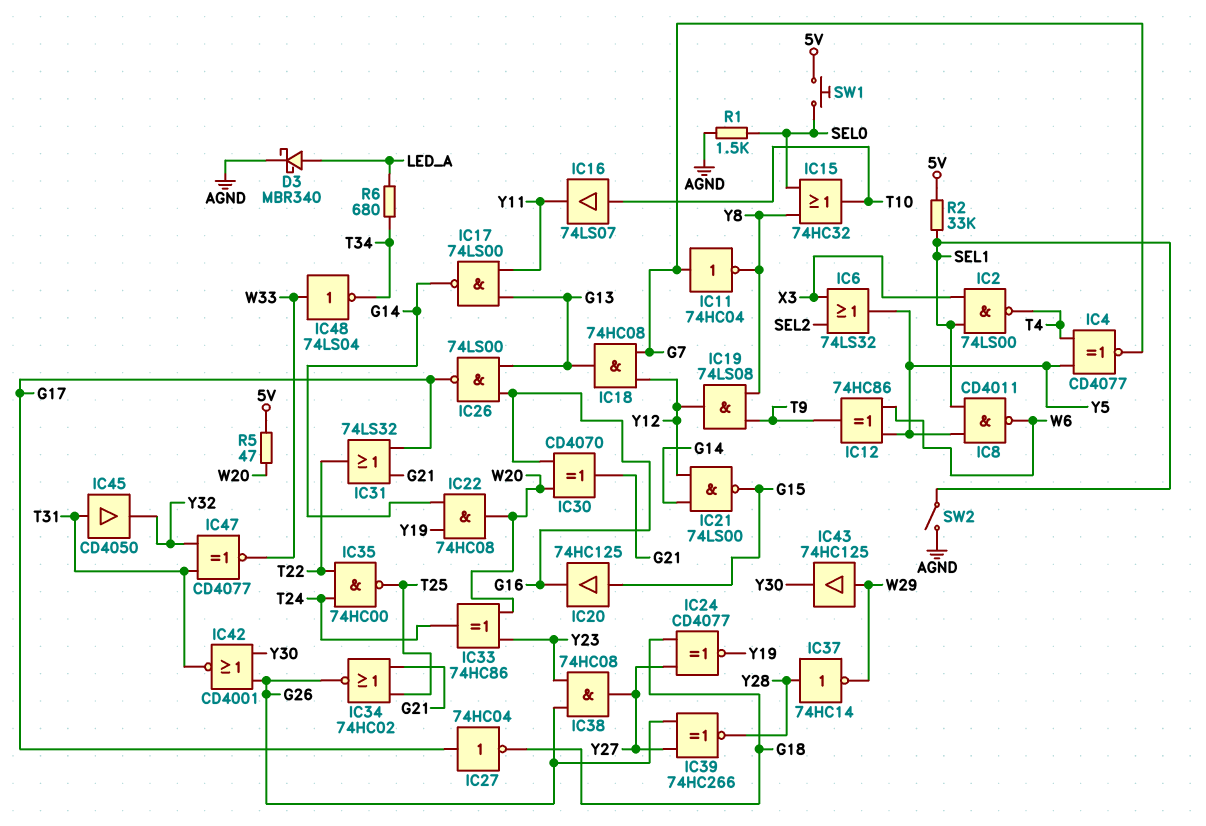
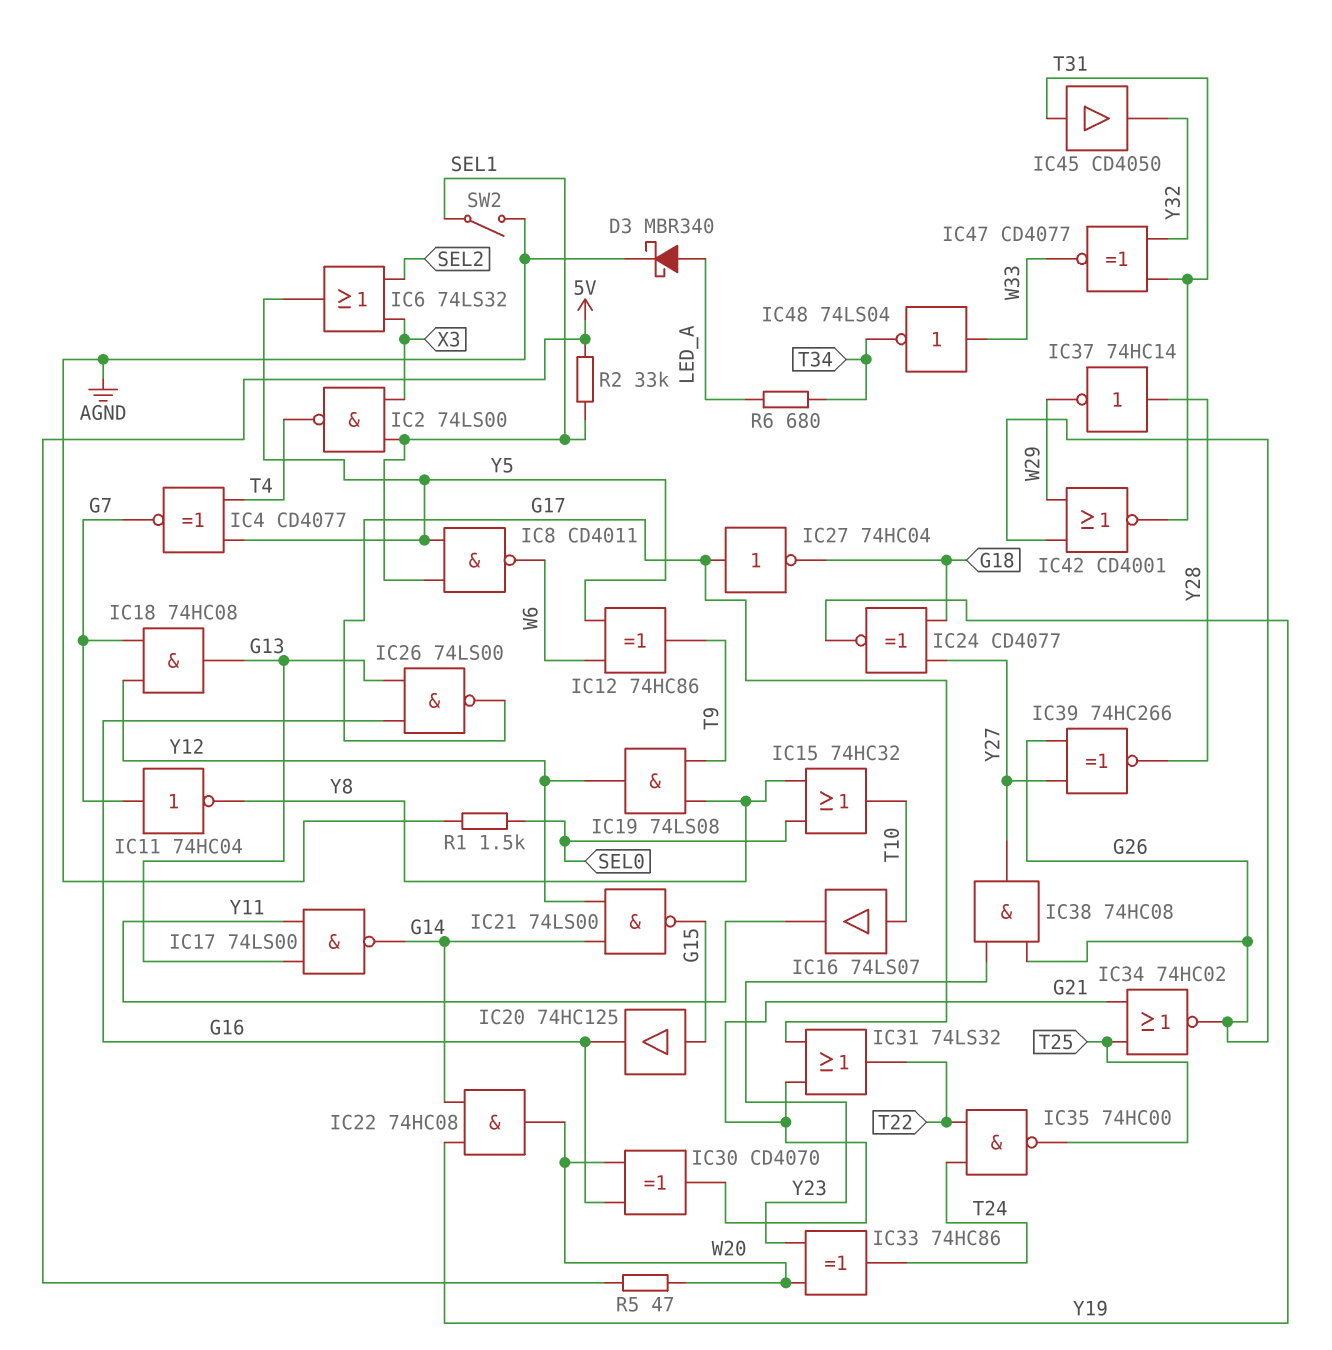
IC42: NOR CD4001 (in G26, in Y30, out T31) -> NOR CD4001 (in G26, in W29, out T31)
IC43: buffer 74HC125 (in W29, out Y30) -> none
SW1: button (5V, SEL0) -> none

